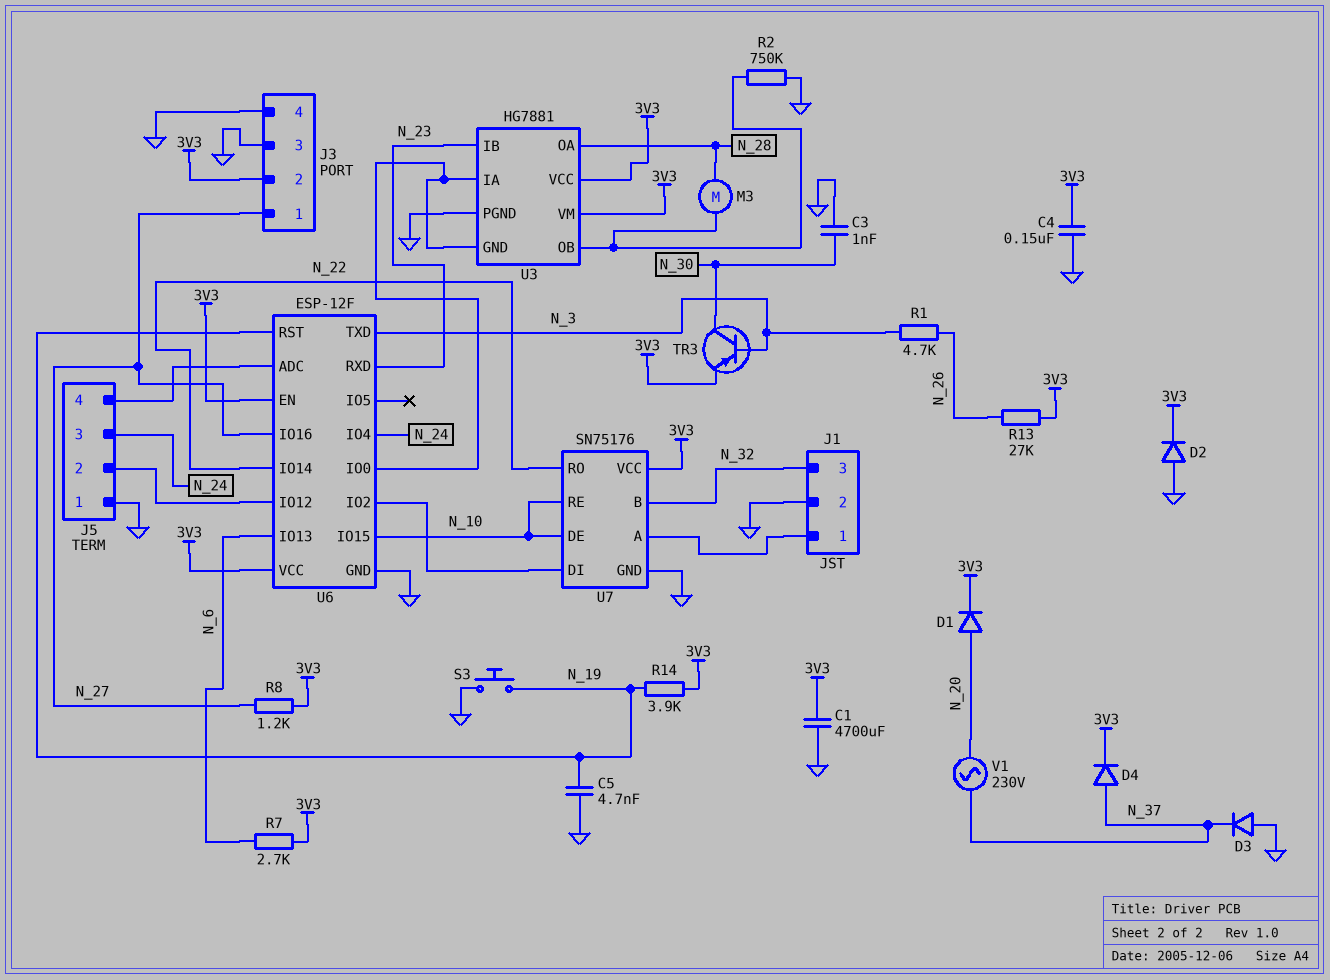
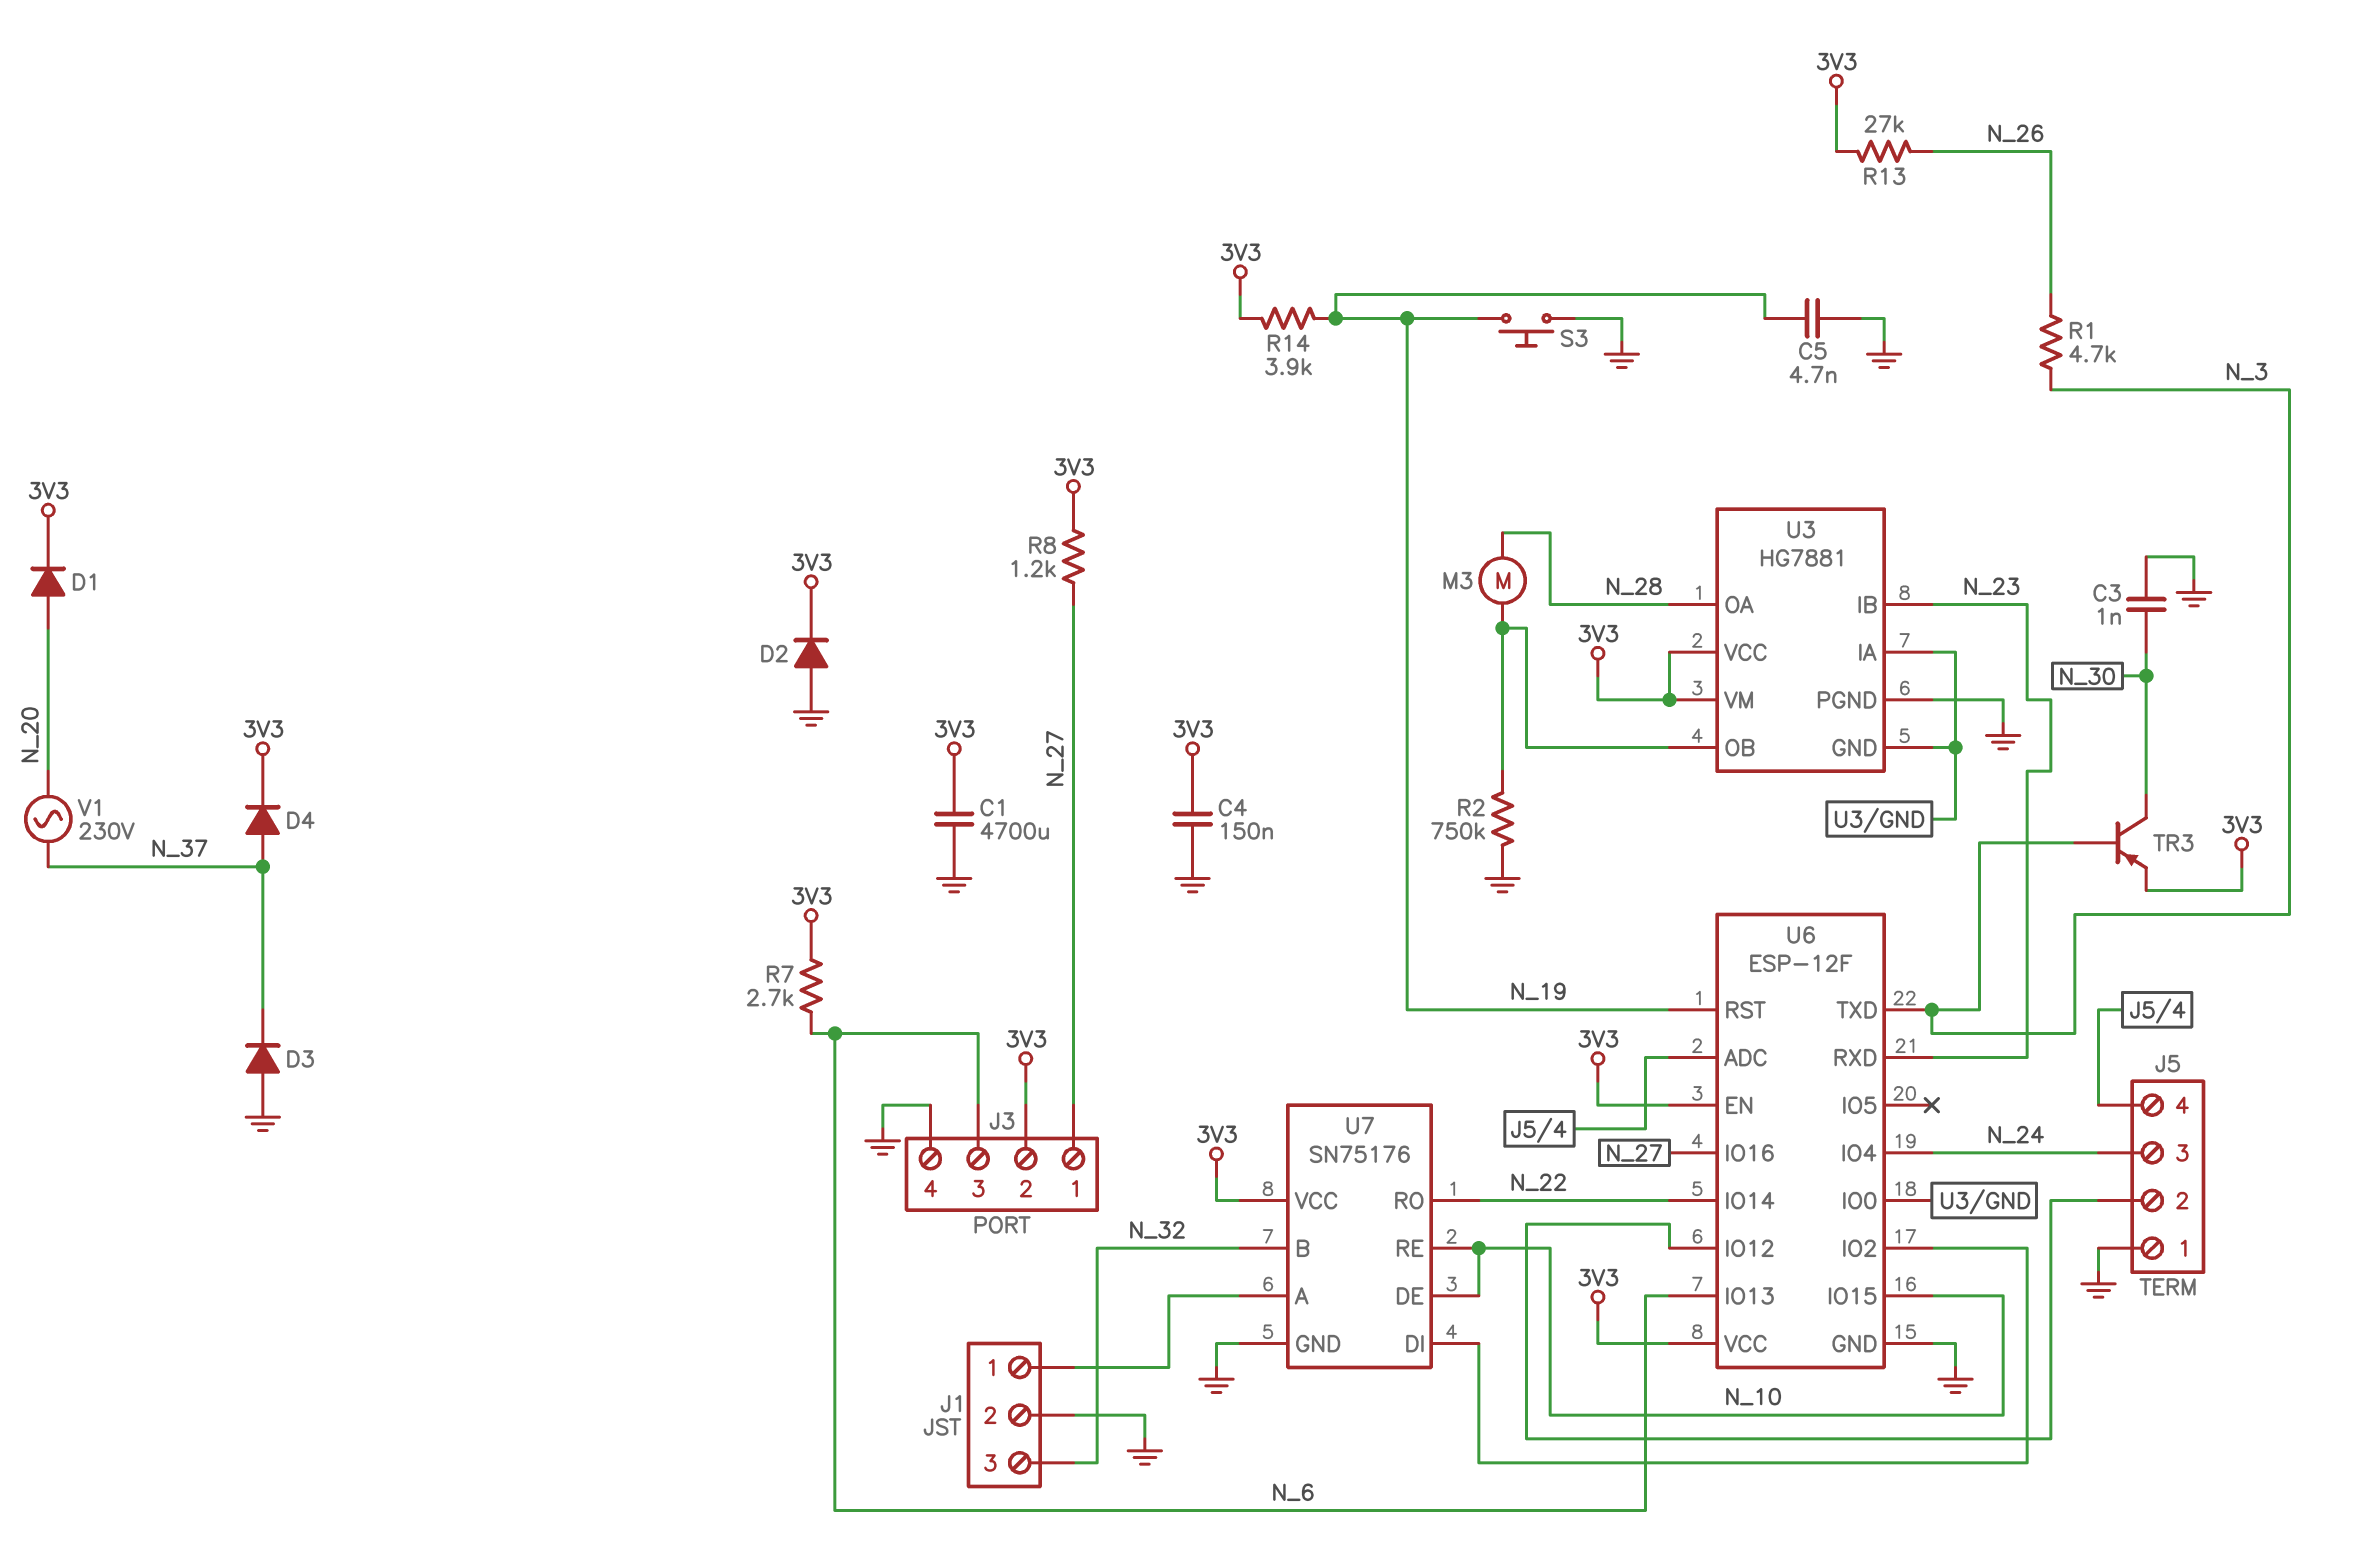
J3 pin 3: GND -> N_6

